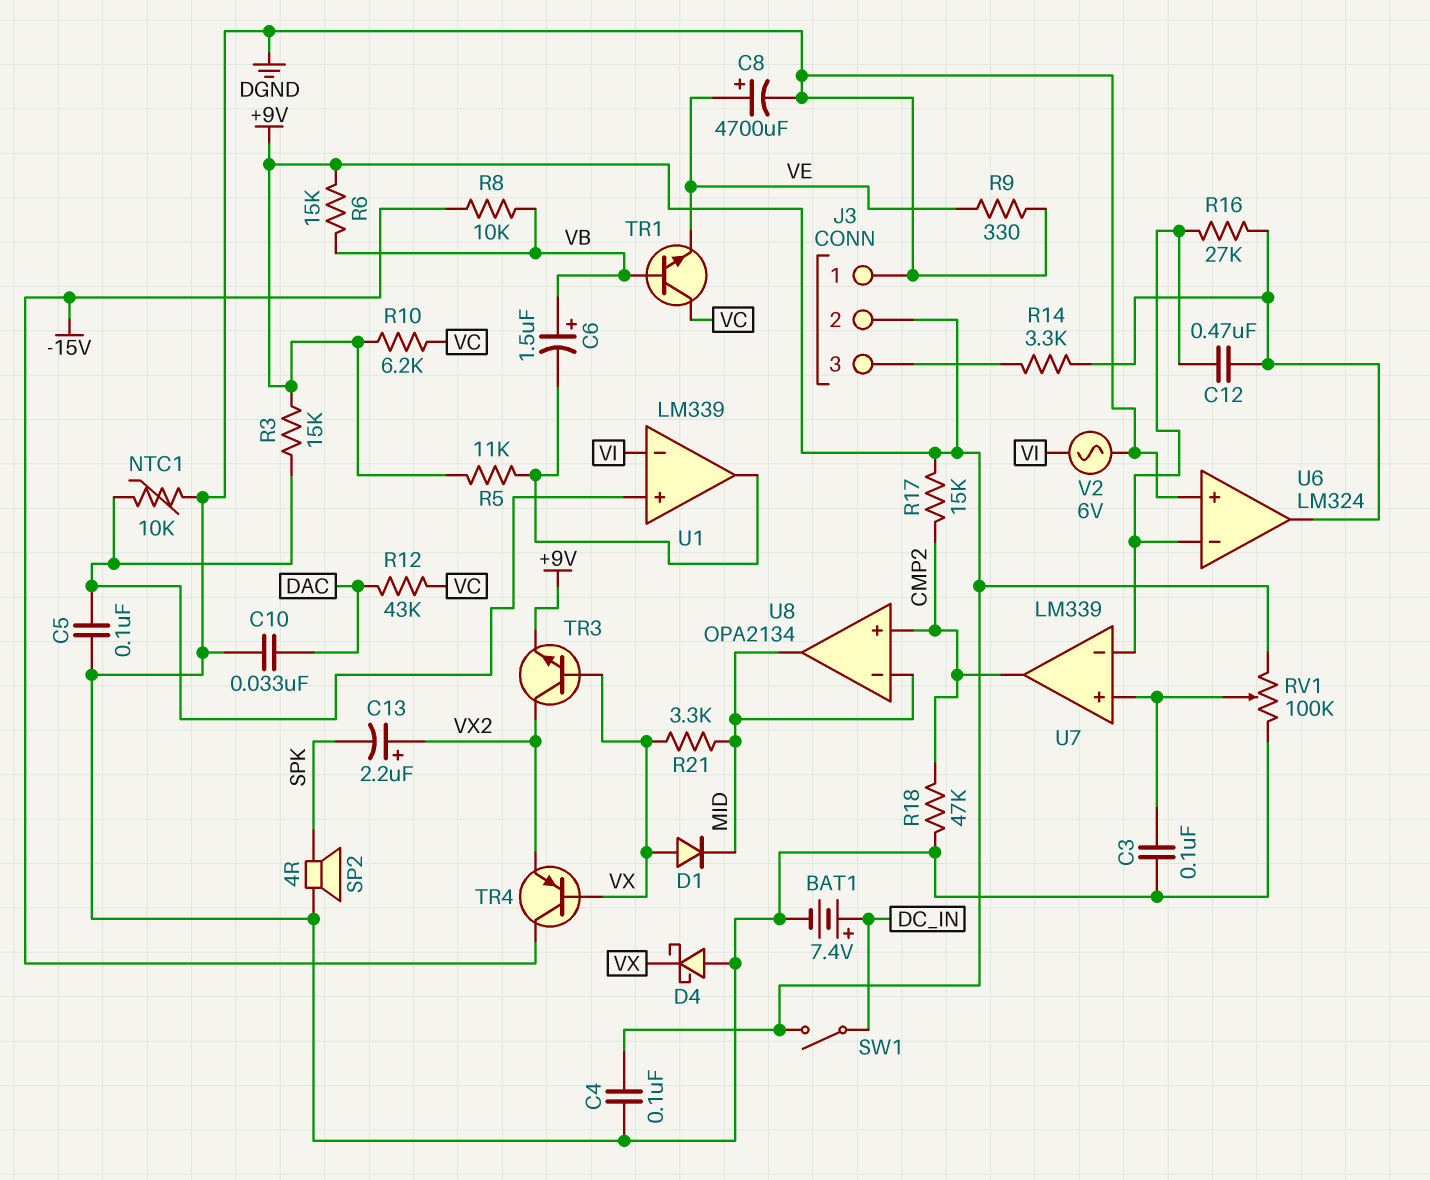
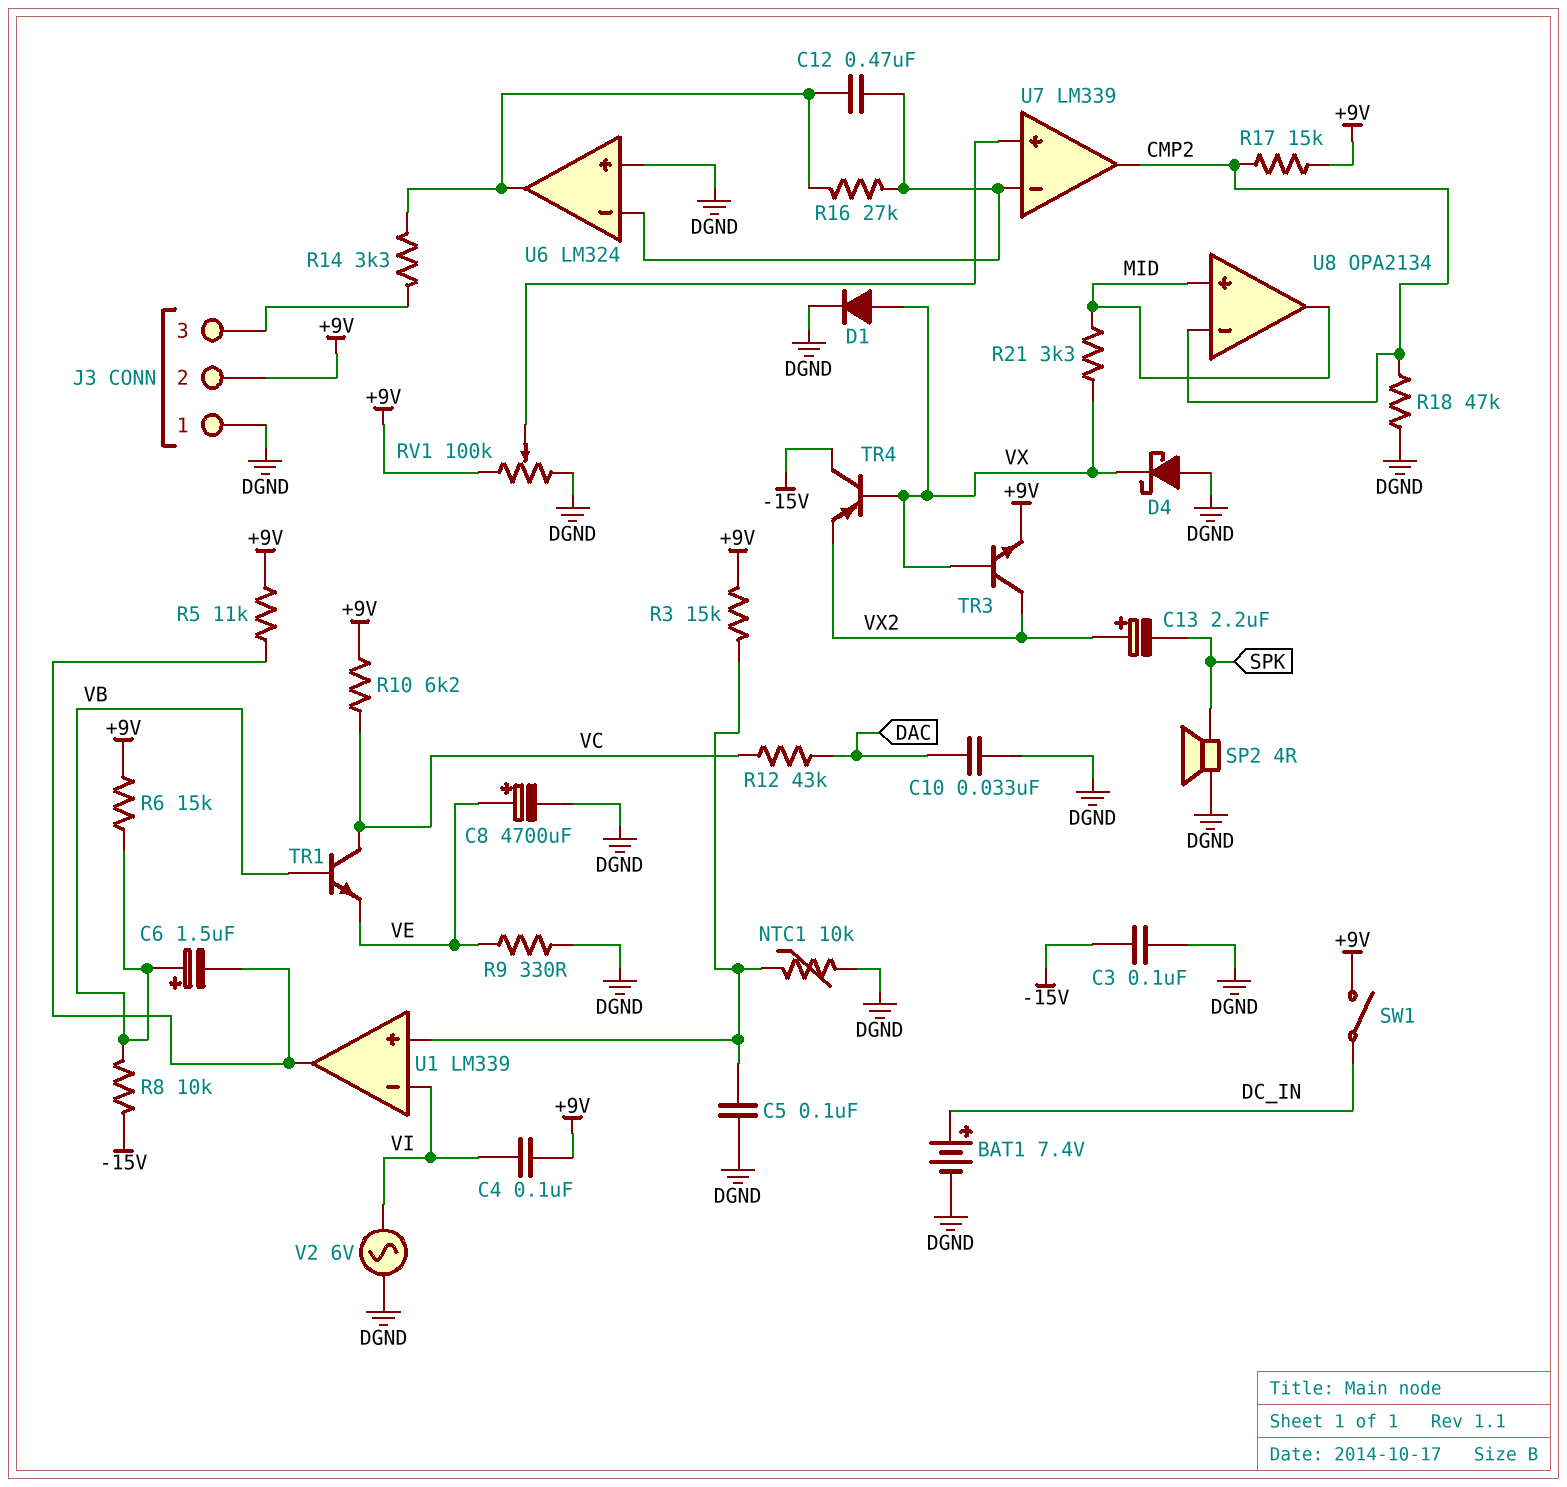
C3: 100nF (DGND, U7/in+) -> 100nF (-15V, DGND)
C4: 100nF (+9V, DGND) -> 100nF (+9V, VI)
D1: diode (A VX, K MID) -> diode (A VX, K DGND)
U8 pin in+: CMP2 -> MID
U8 pin in-: MID -> CMP2

